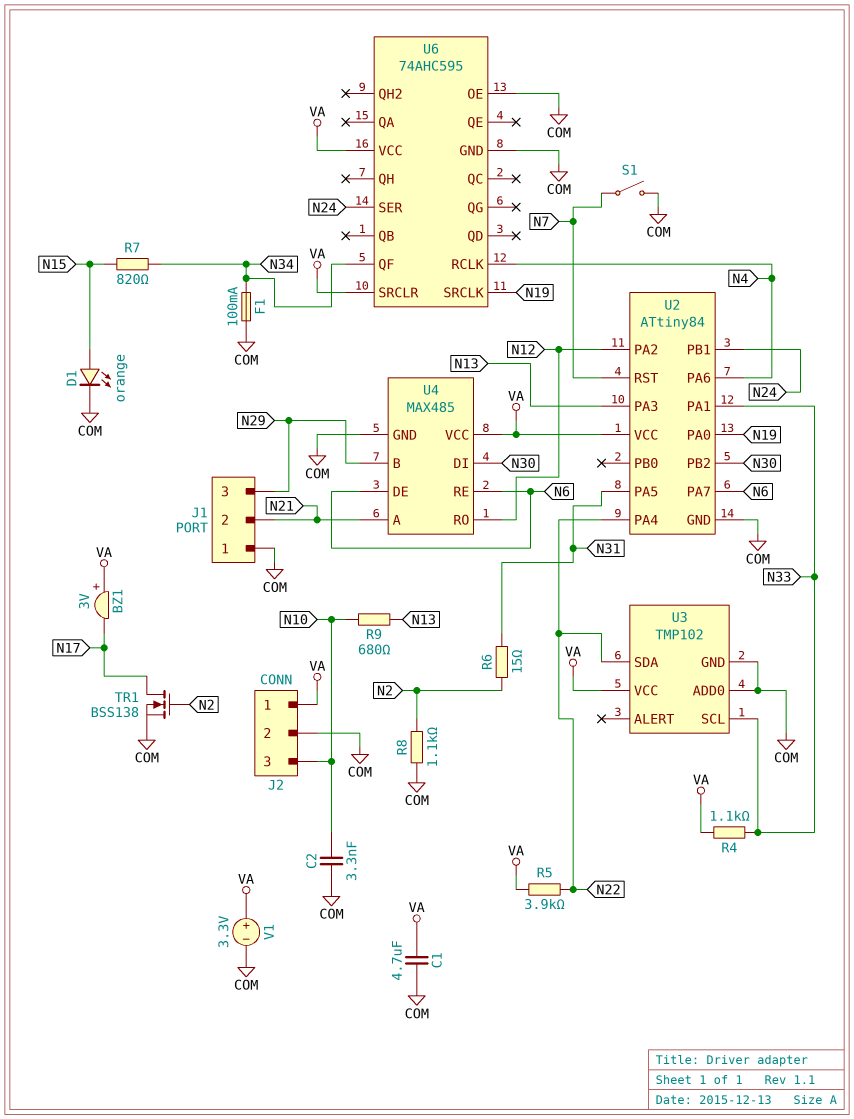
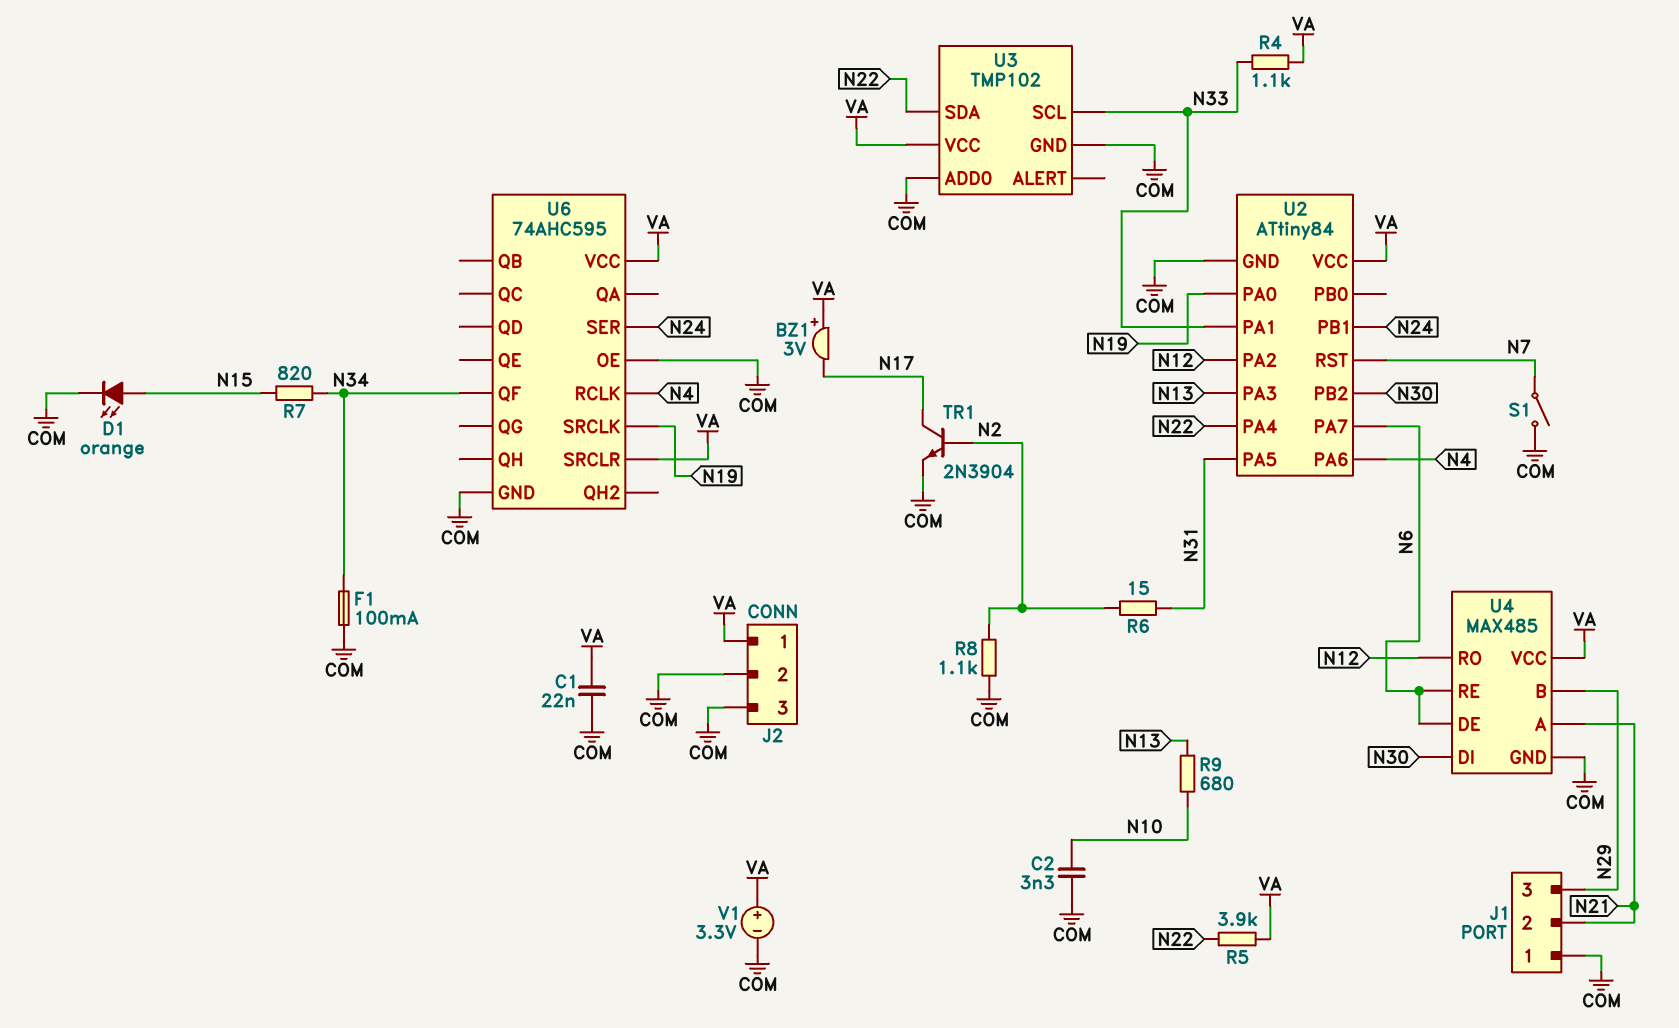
C1: 4.7uF (COM, VA) -> 22nF (COM, VA)
J2 pin 3: N10 -> COM
TR1: NMOS BSS138 (G N2, D N17, S COM) -> NPN 2N3904 (B N2, C N17, E COM)

